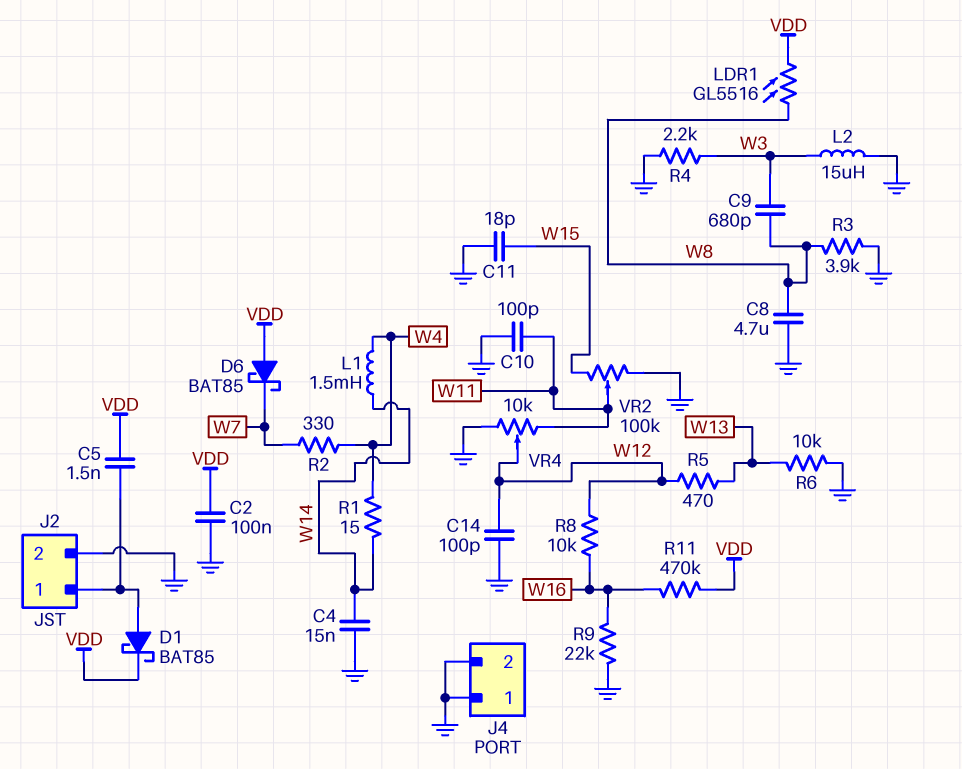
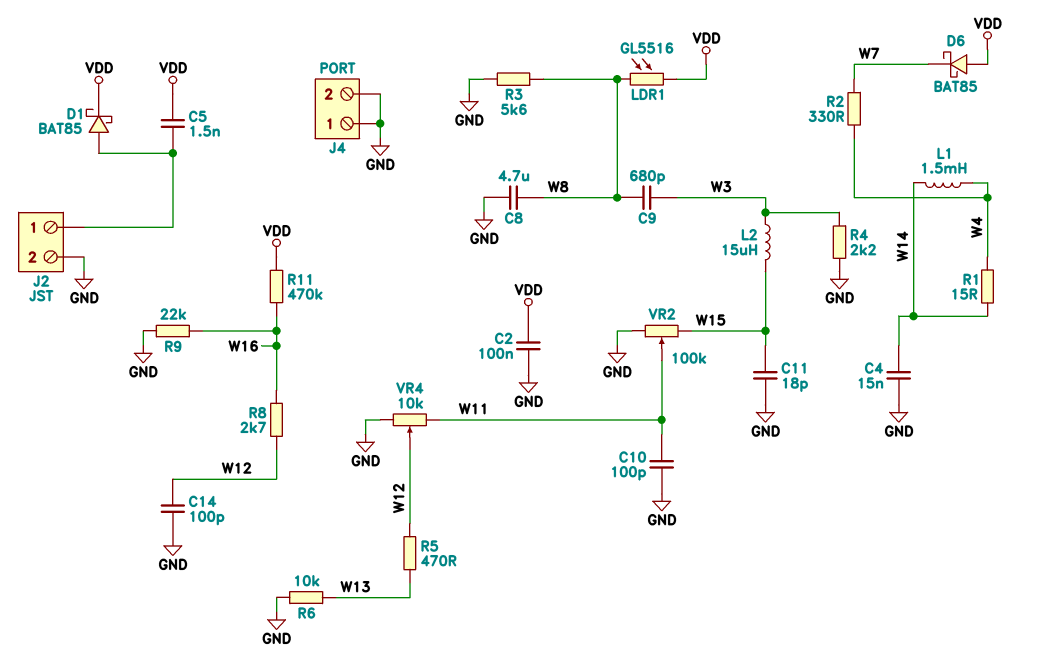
L2: 15uH (GND, W3) -> 15uH (W3, W15)
R3: 3.9k (GND, W8) -> 5.6k (GND, W8)
R8: 10k (W12, W16) -> 2.7k (W12, W16)

